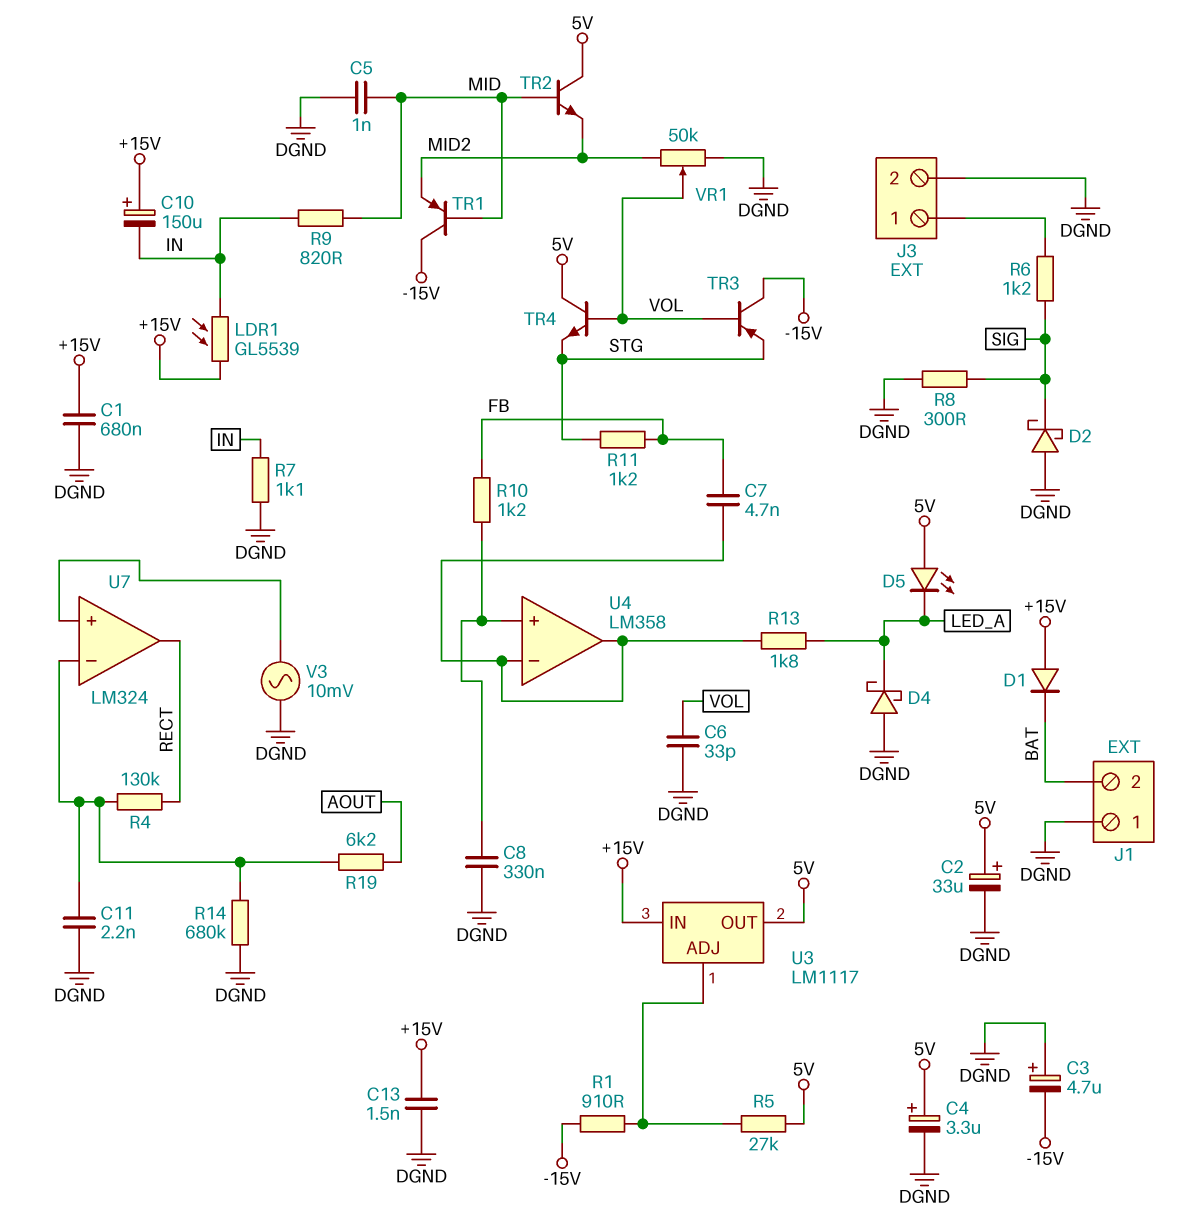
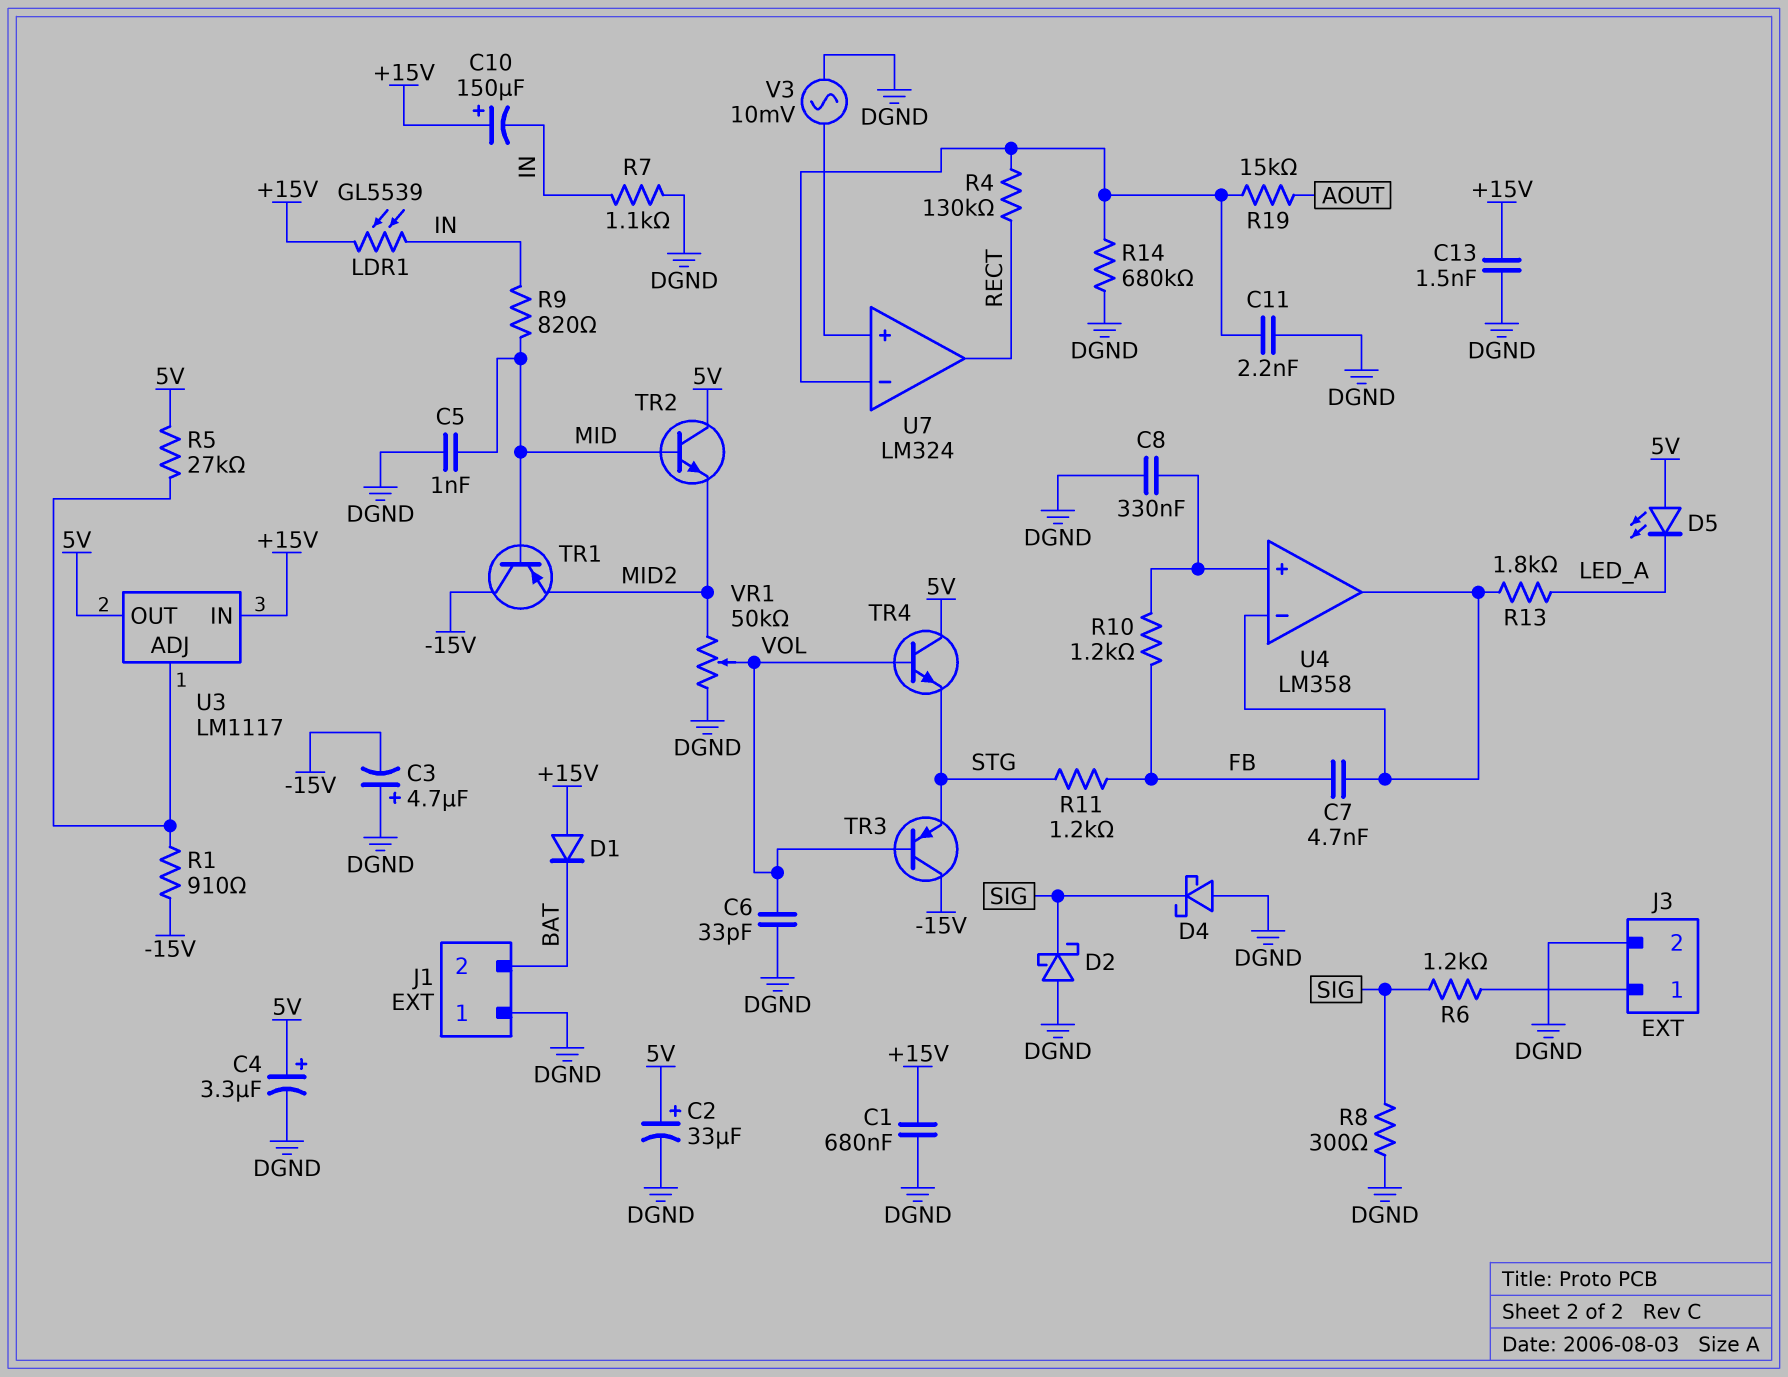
D4: schottky (A DGND, K LED_A) -> schottky (A DGND, K SIG)
R19: 6.2k (AOUT, U7/in-) -> 15k (AOUT, U7/in-)

